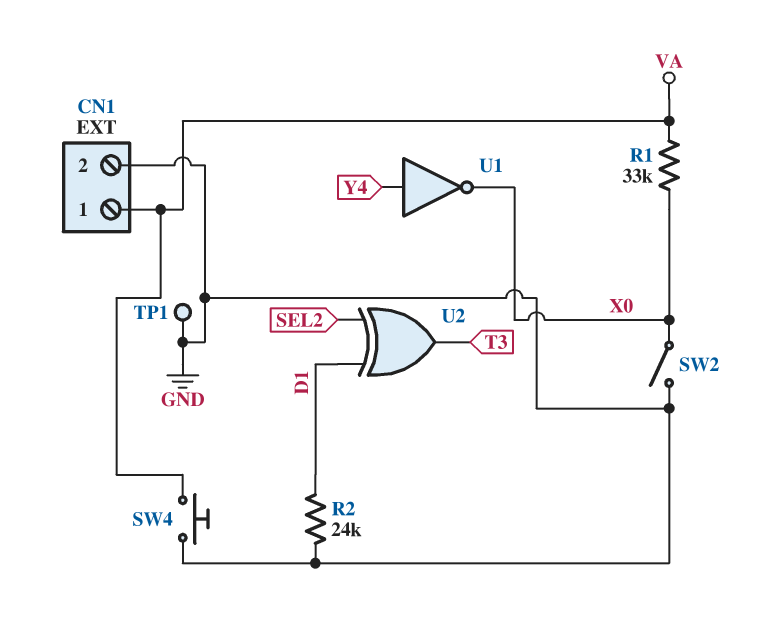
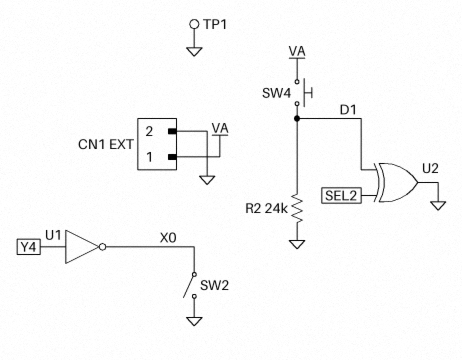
R1: 33k (VA, X0) -> none
SW4: button (GND, VA) -> button (D1, VA)
U2: XOR (in D1, in SEL2, out T3) -> XOR (in D1, in SEL2, out GND)

